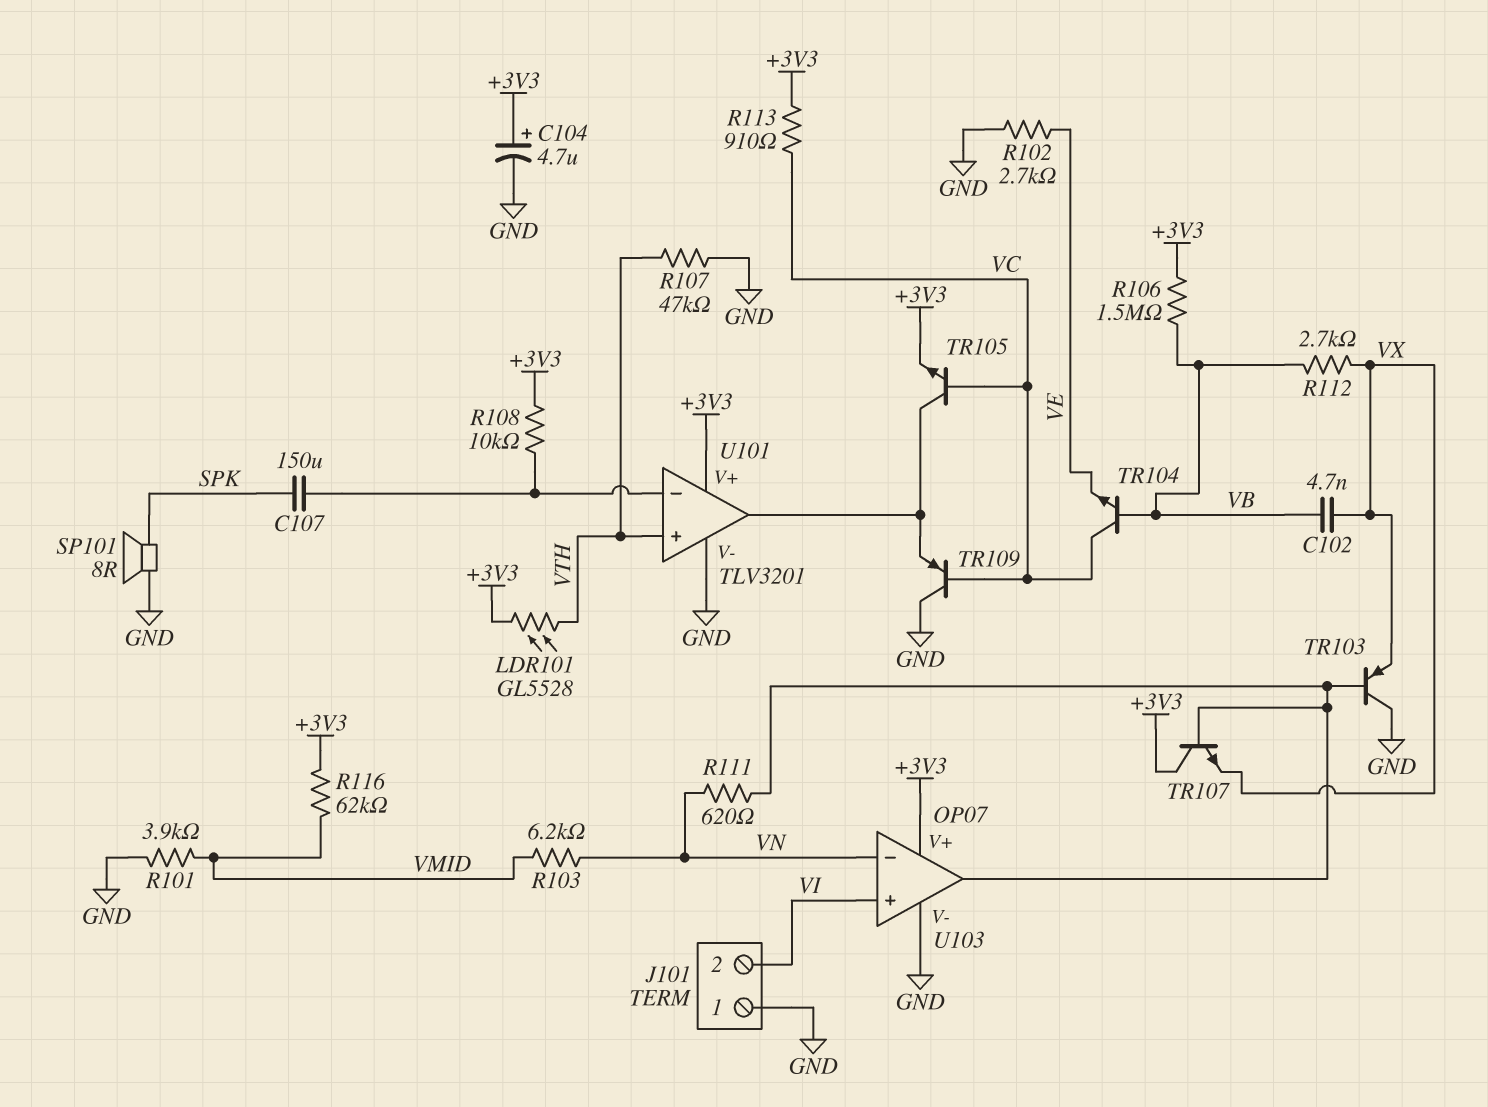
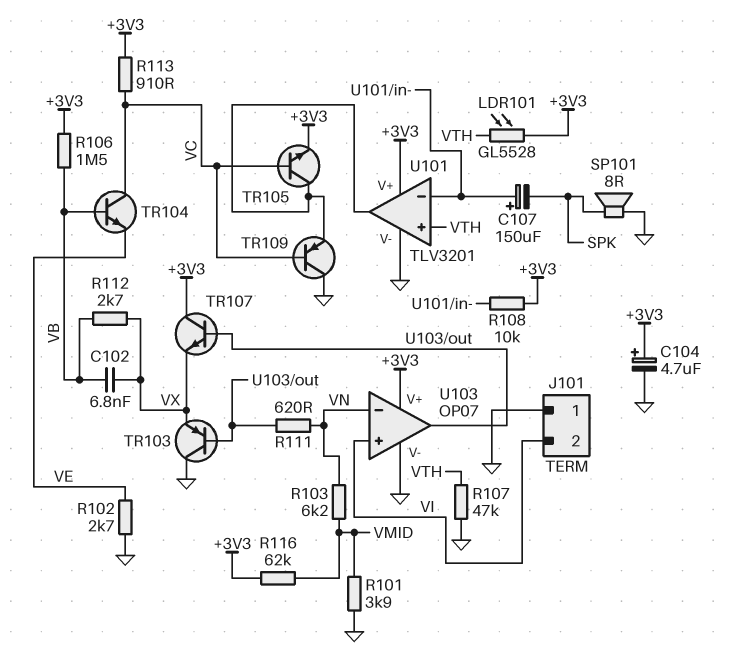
C102: 4.7nF (VB, VX) -> 6.8nF (VB, VX)
C107: 150uF (SPK, U101/in-) -> 150uF (plus U101/in-, minus SPK)

